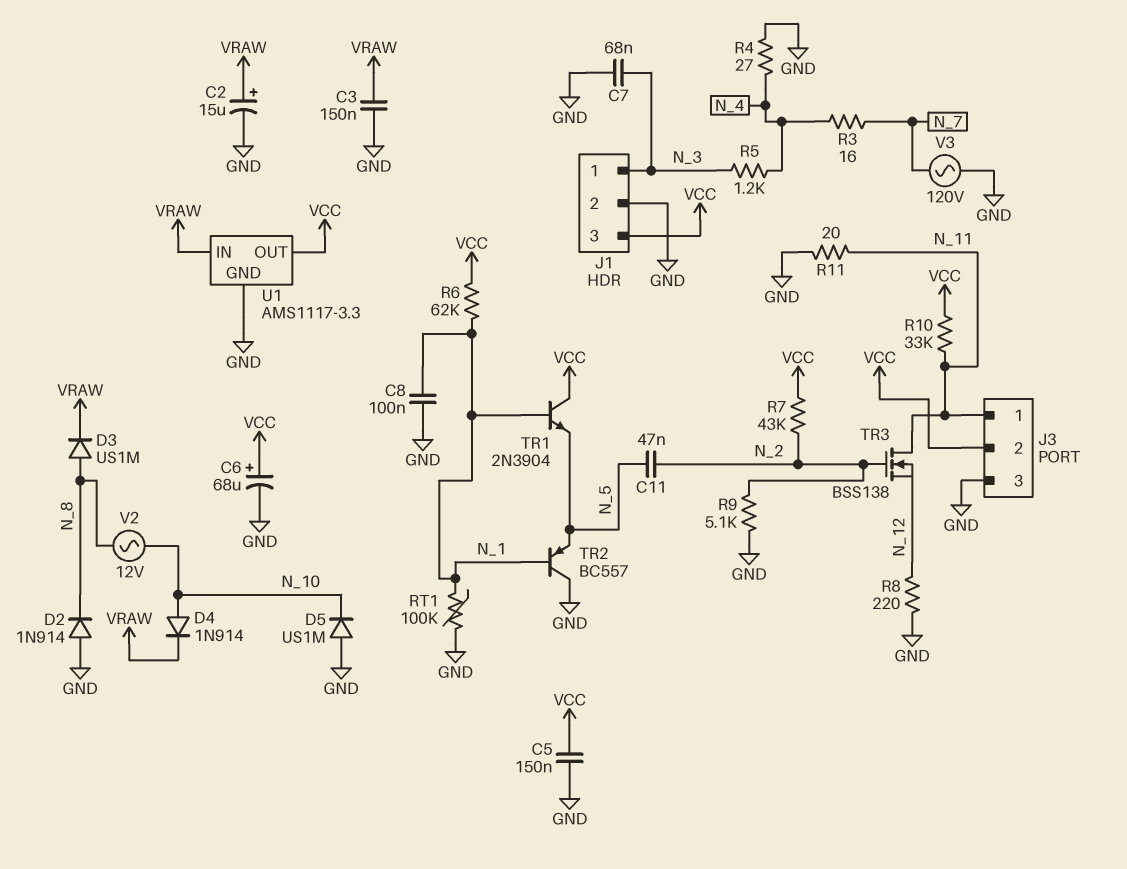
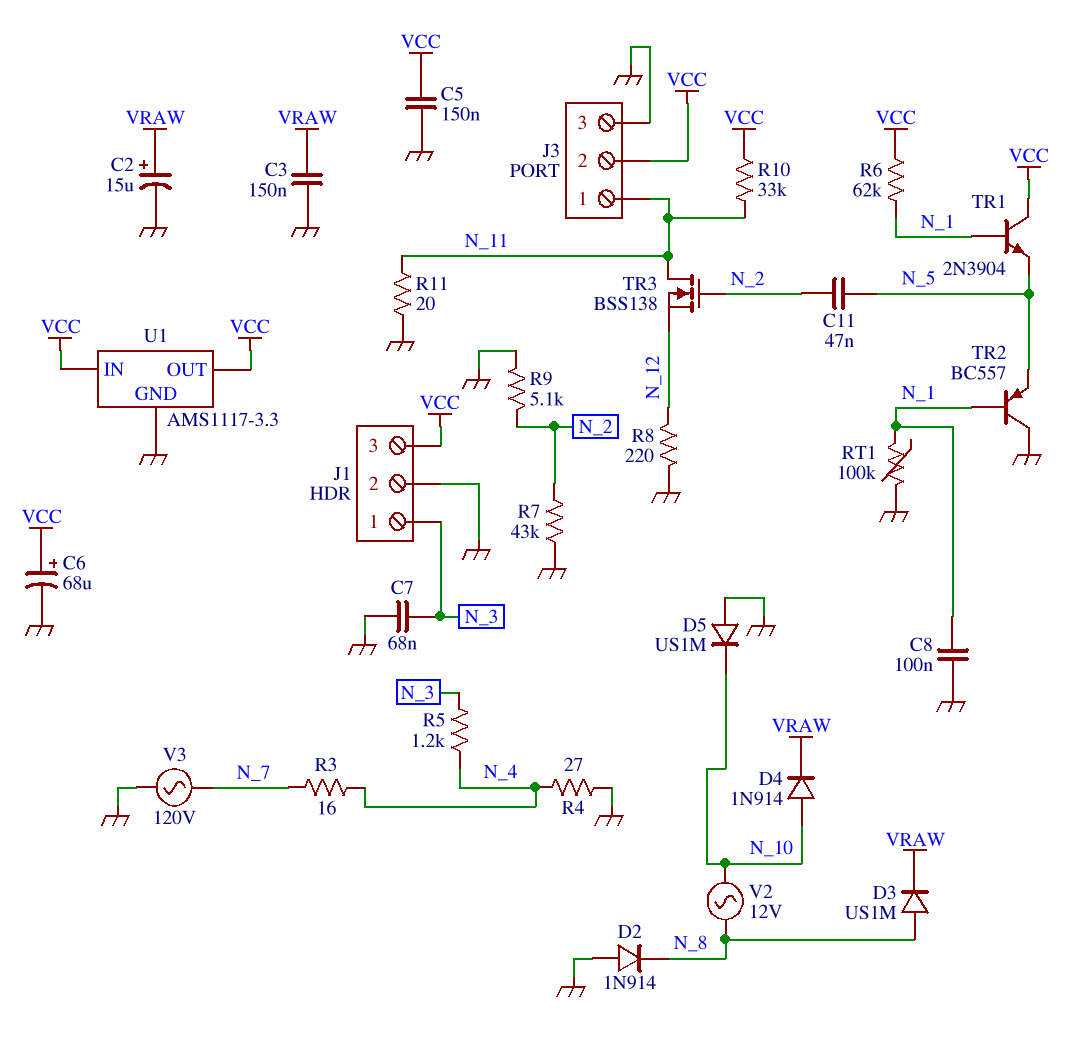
R7: 43k (N_2, VCC) -> 43k (GND, N_2)
U1 pin IN: VRAW -> VCC

